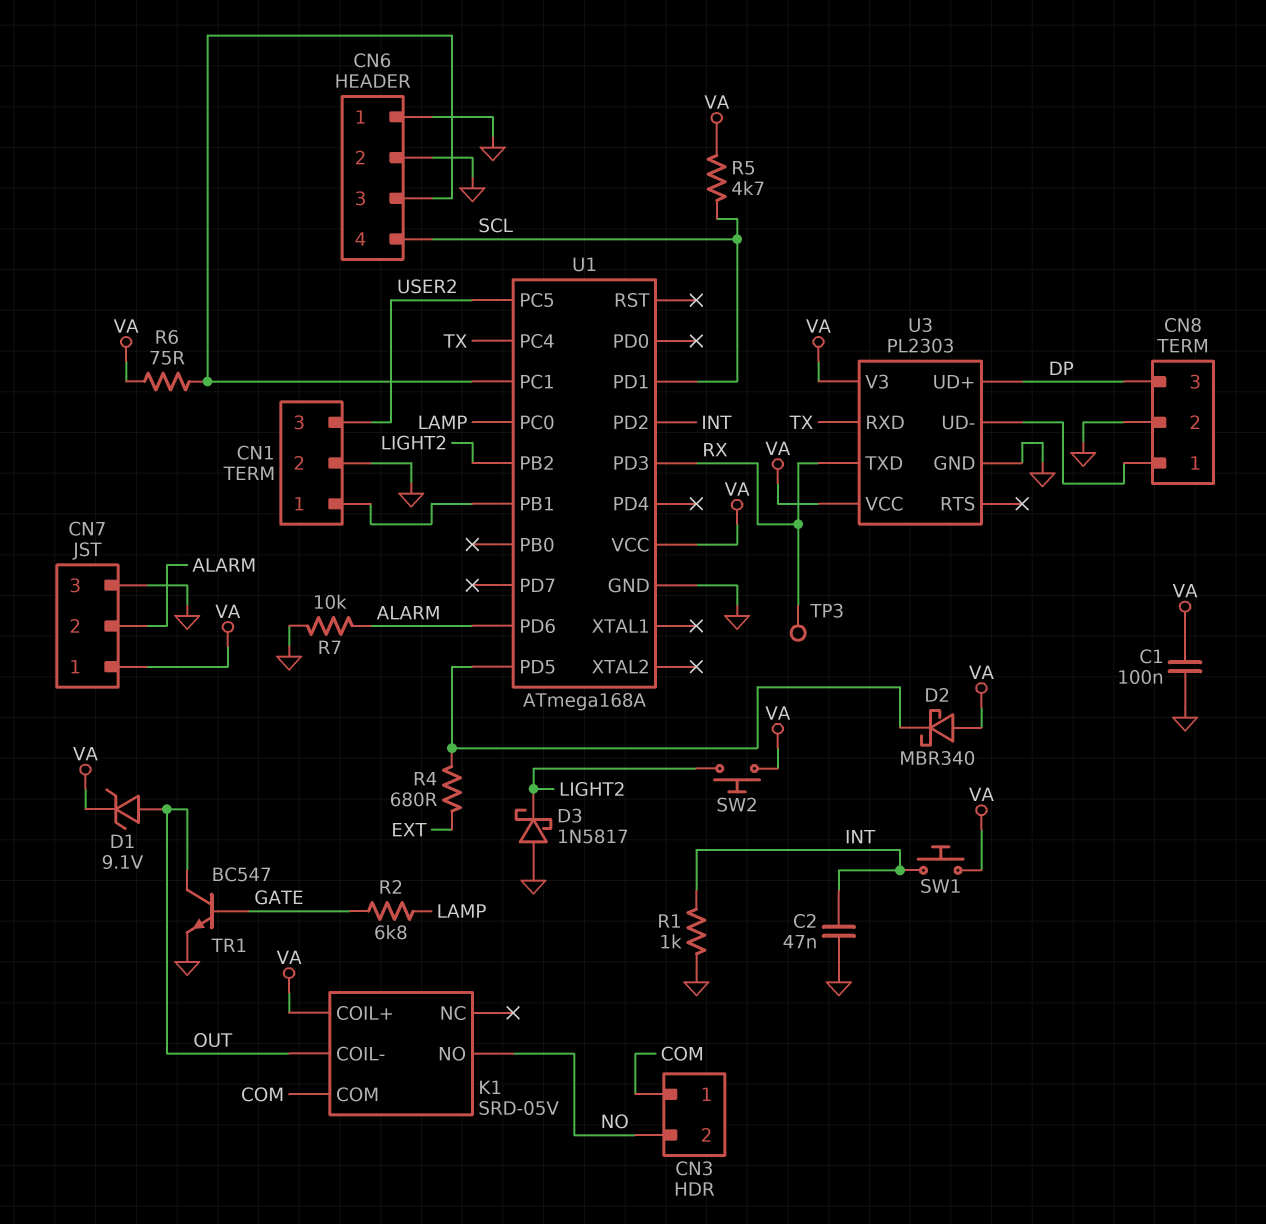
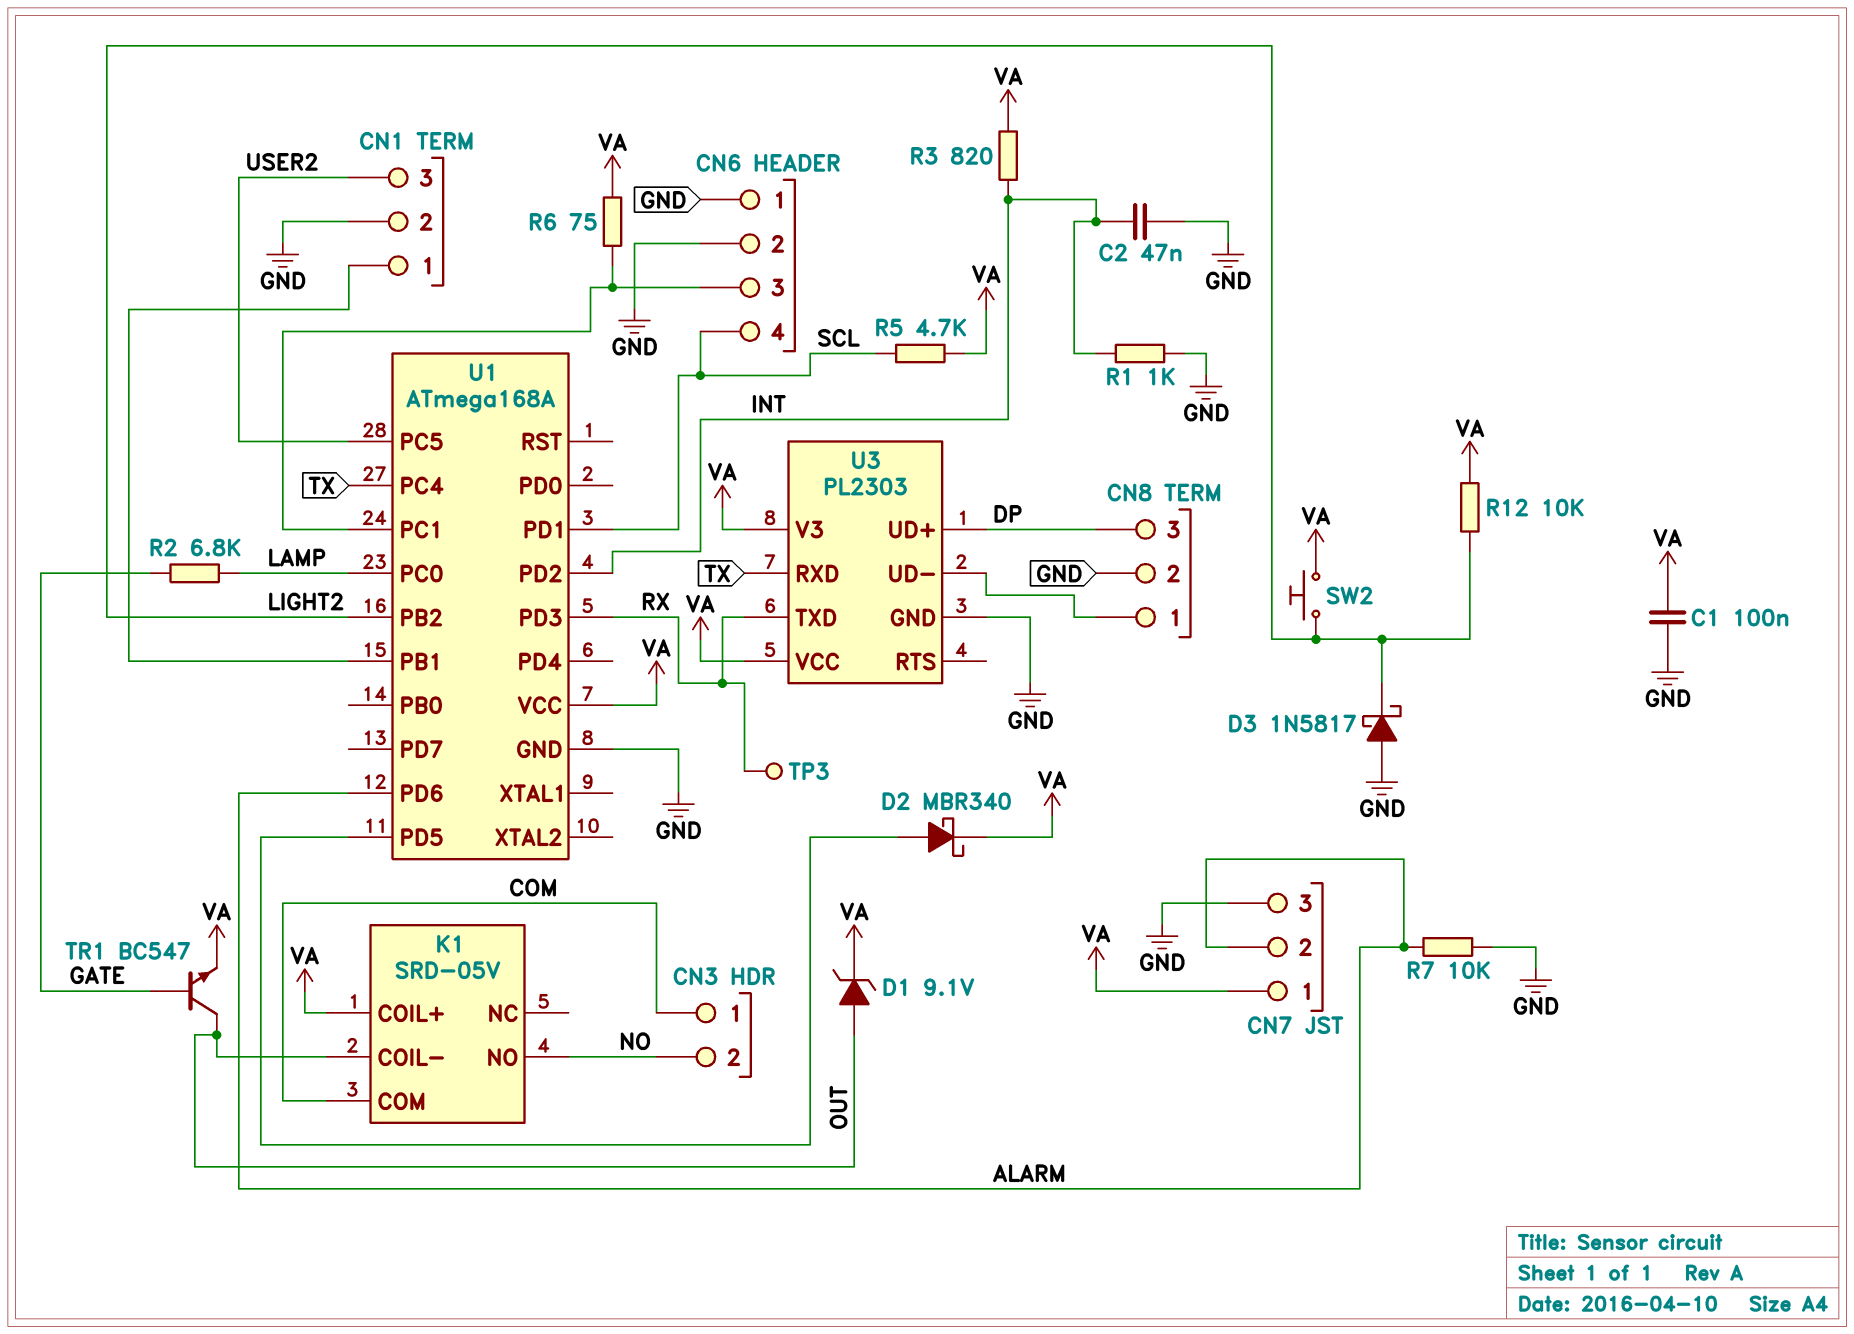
D2: schottky MBR340 (A VA, K U1/PD5) -> schottky MBR340 (A U1/PD5, K VA)
R3: none -> 820 (INT, VA)
R4: 680 (EXT, U1/PD5) -> none
R12: none -> 10k (LIGHT2, VA)
SW1: button (INT, VA) -> none
TR1: NPN BC547 (B GATE, C OUT, E GND) -> NPN BC547 (B GATE, C OUT, E VA)

